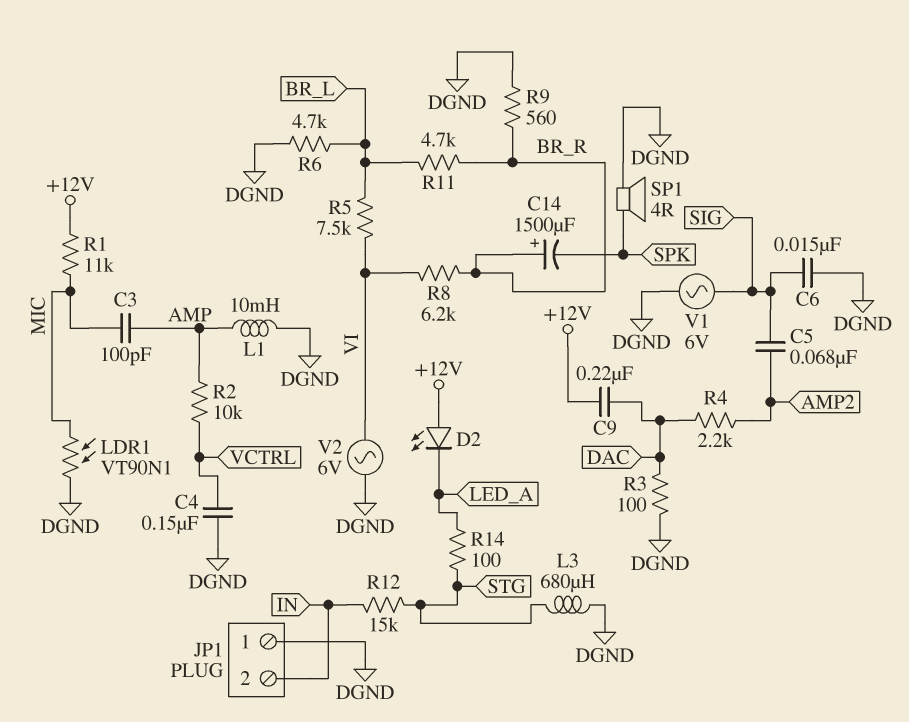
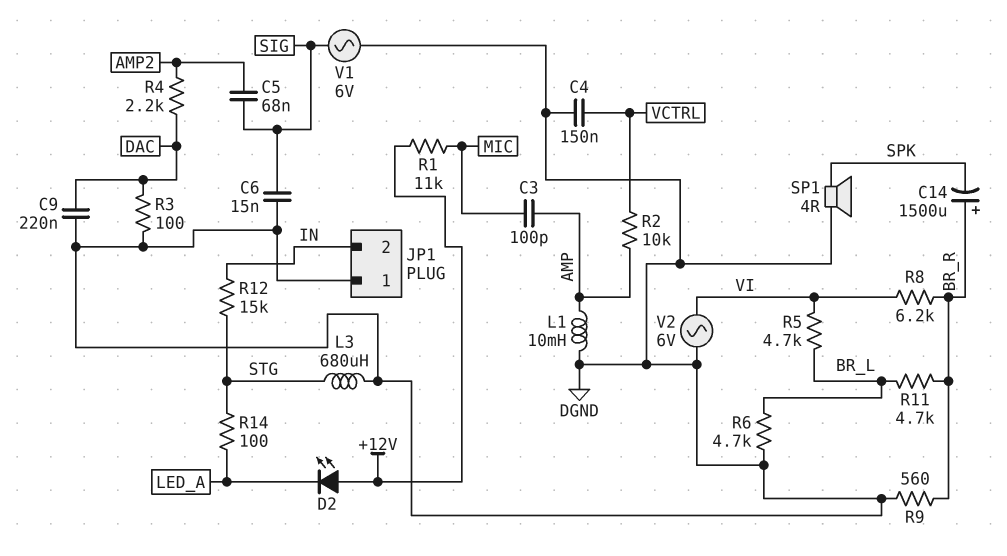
C9: 220nF (+12V, DAC) -> 220nF (DAC, DGND)
LDR1: VT90N1 (DGND, MIC) -> none
R5: 7.5k (BR_L, VI) -> 4.7k (BR_L, VI)

